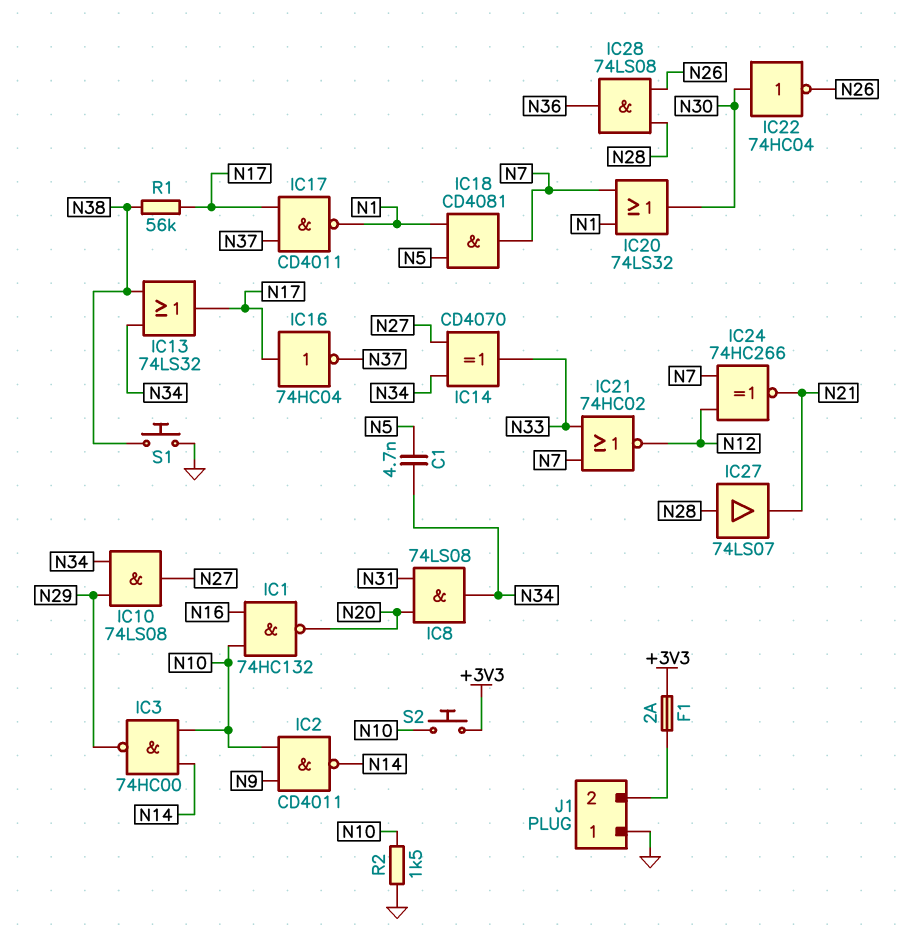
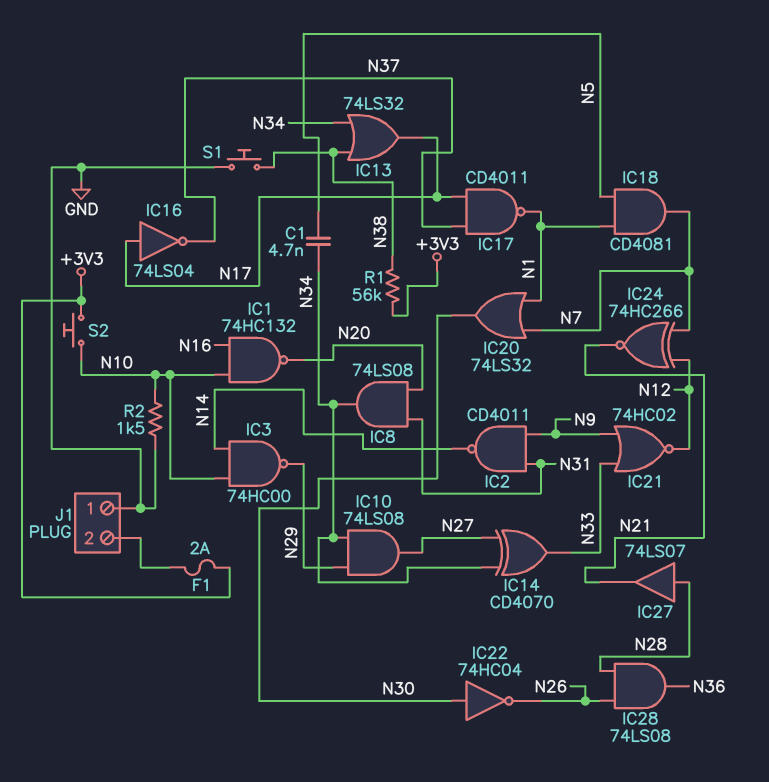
IC2: NAND CD4011 (in N9, in N10, out N14) -> NAND CD4011 (in N9, in N31, out N14)
IC16: NOT 74HC04 (in N17, out N37) -> NOT 74LS04 (in N17, out N37)
IC21: NOR 74HC02 (in N7, in N33, out N12) -> NOR 74HC02 (in N9, in N33, out N12)
R1: 56k (N17, N38) -> 56k (+3V3, N38)

